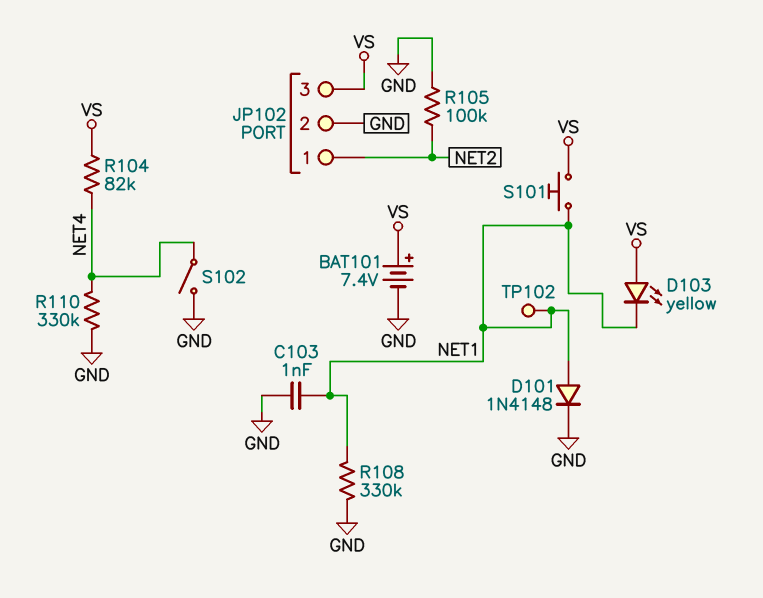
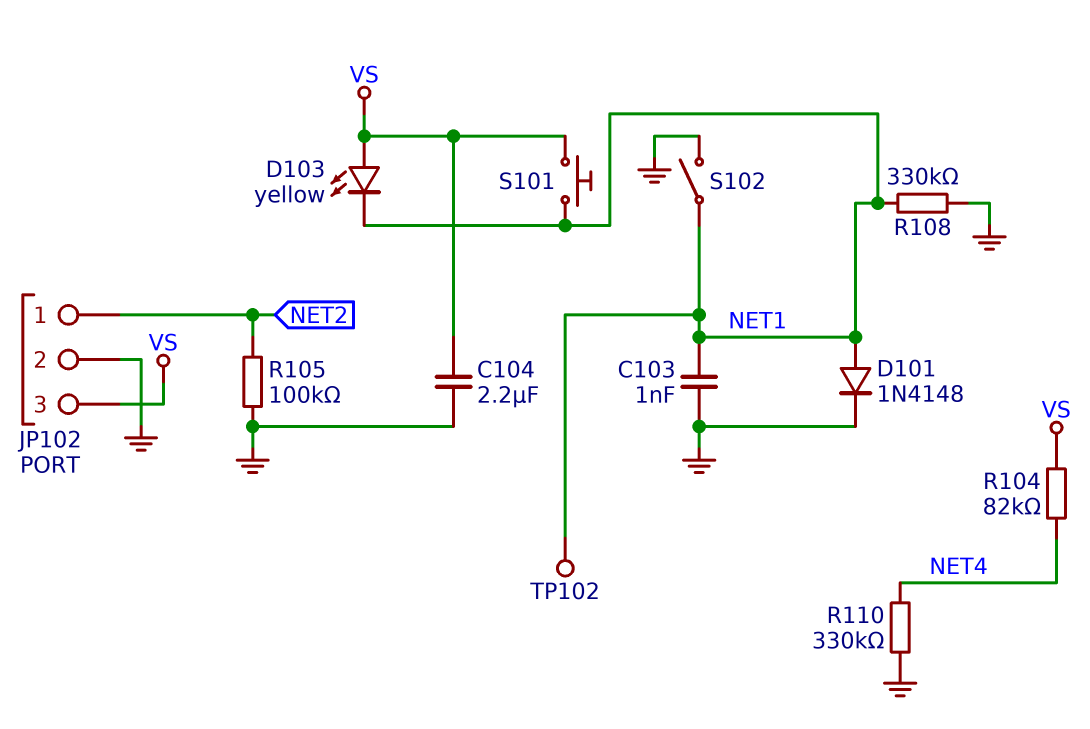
BAT101: 7.4V (plus VS, minus GND) -> none
C104: none -> 2.2uF (GND, VS)
S102: switch (GND, NET4) -> switch (GND, NET1)

